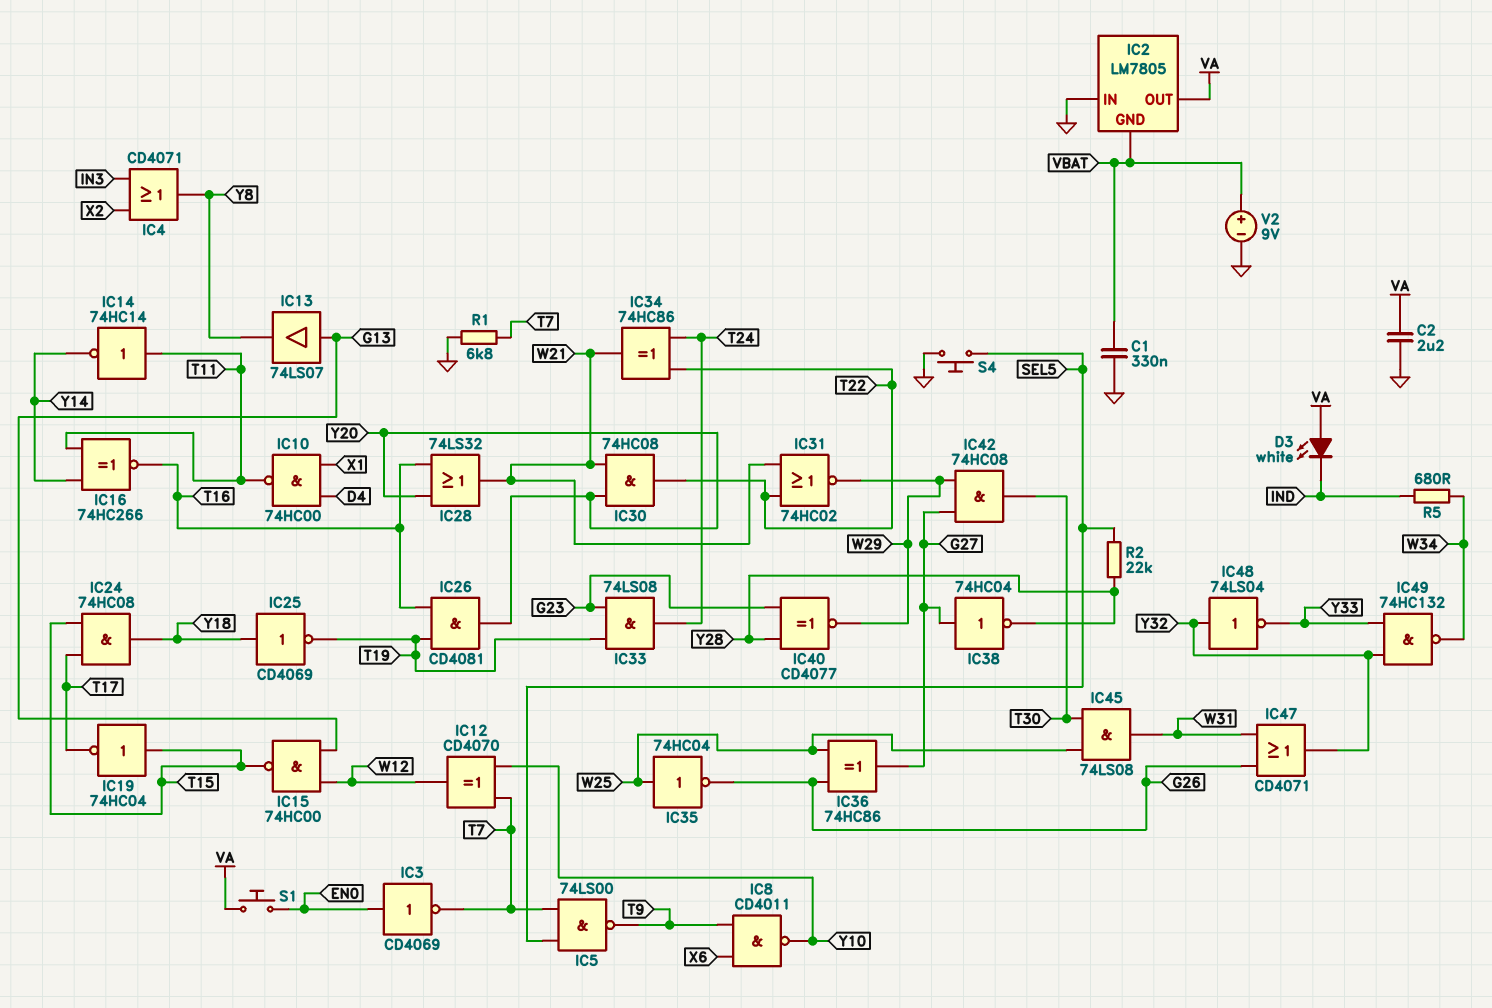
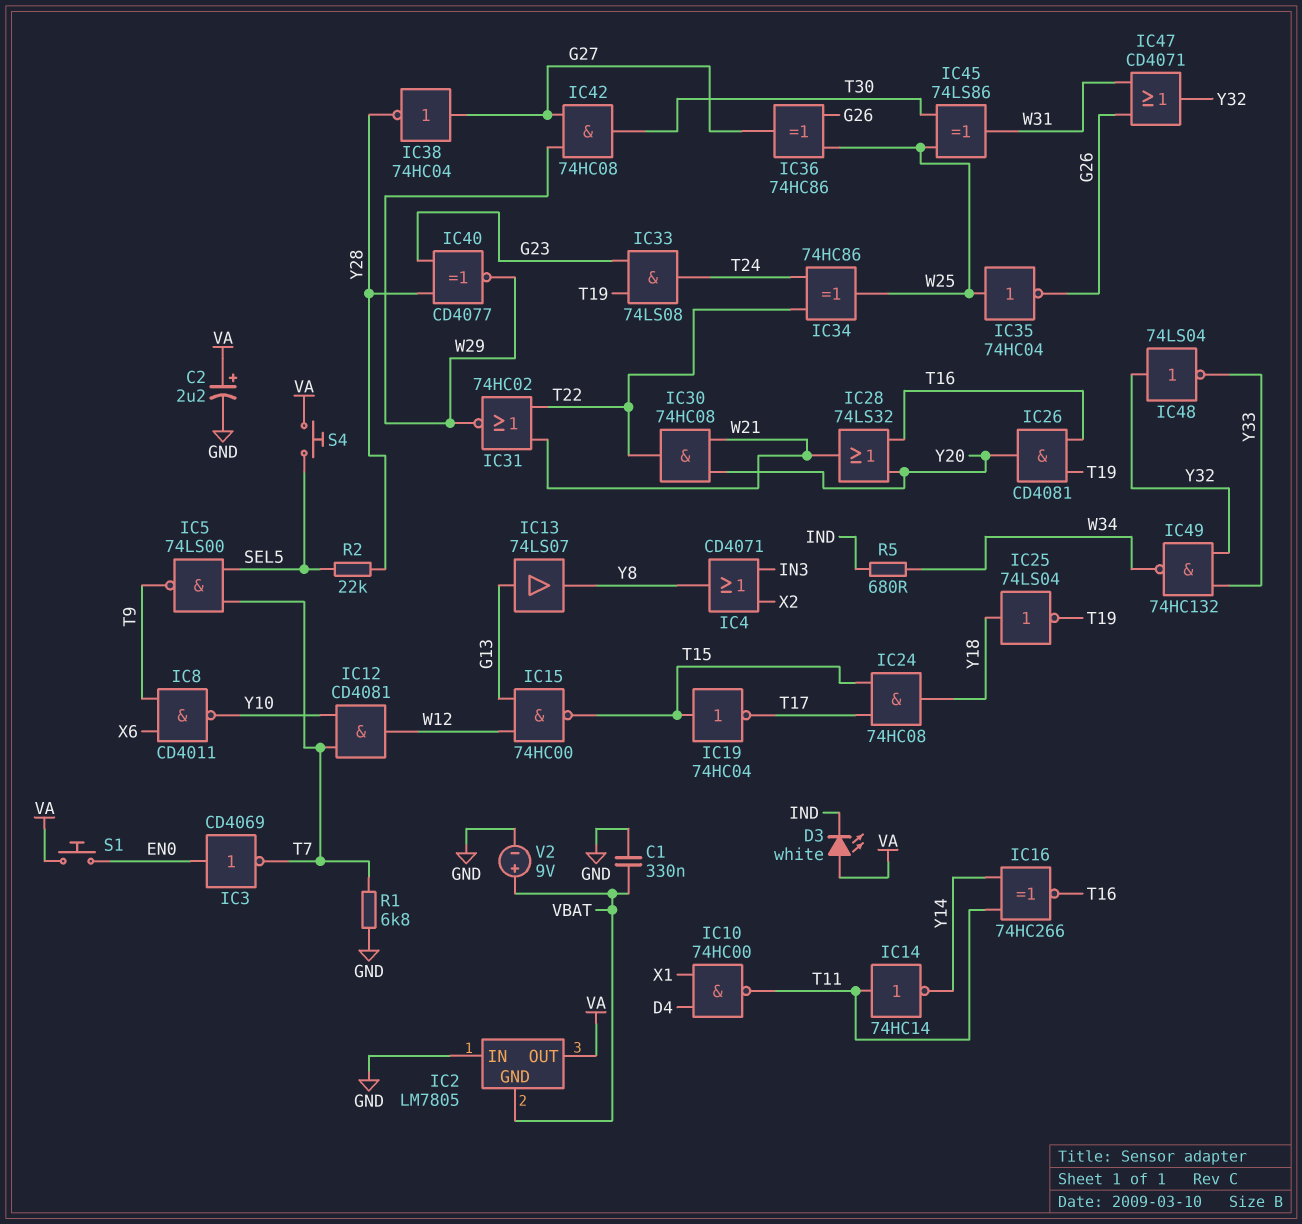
C2: 2.2uF (GND, VA) -> 2.2uF (plus VA, minus GND)
IC12: XOR CD4070 (in T7, in Y10, out W12) -> AND CD4081 (in T7, in Y10, out W12)
IC25: NOT CD4069 (in Y18, out T19) -> NOT 74LS04 (in Y18, out T19)
IC34: XOR 74HC86 (in T22, in T24, out W21) -> XOR 74HC86 (in T22, in T24, out W25)
IC45: AND 74LS08 (in T30, in W25, out W31) -> XOR 74LS86 (in T30, in W25, out W31)
S4: button (GND, SEL5) -> button (SEL5, VA)

